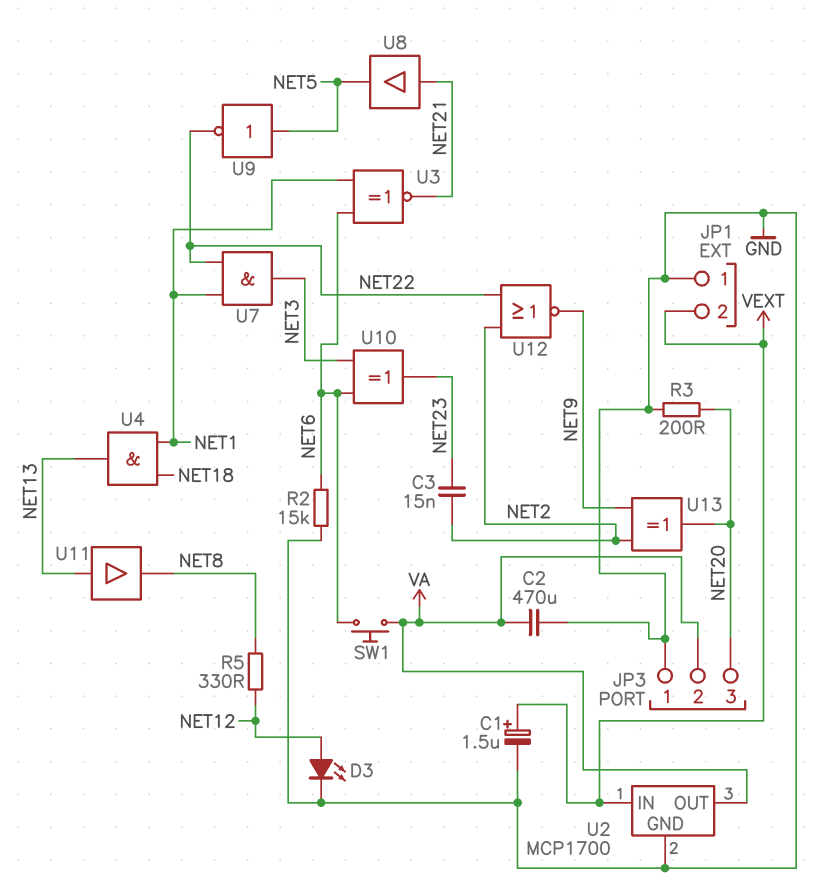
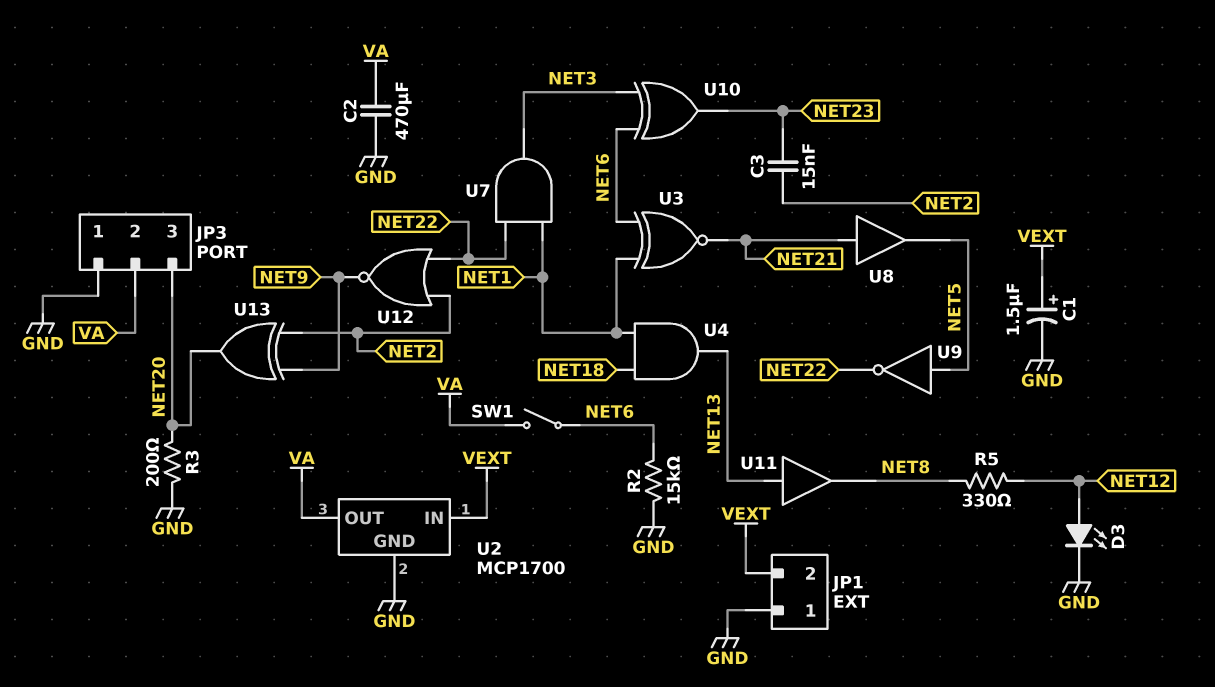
SW1: button (NET6, VA) -> switch (NET6, VA)

